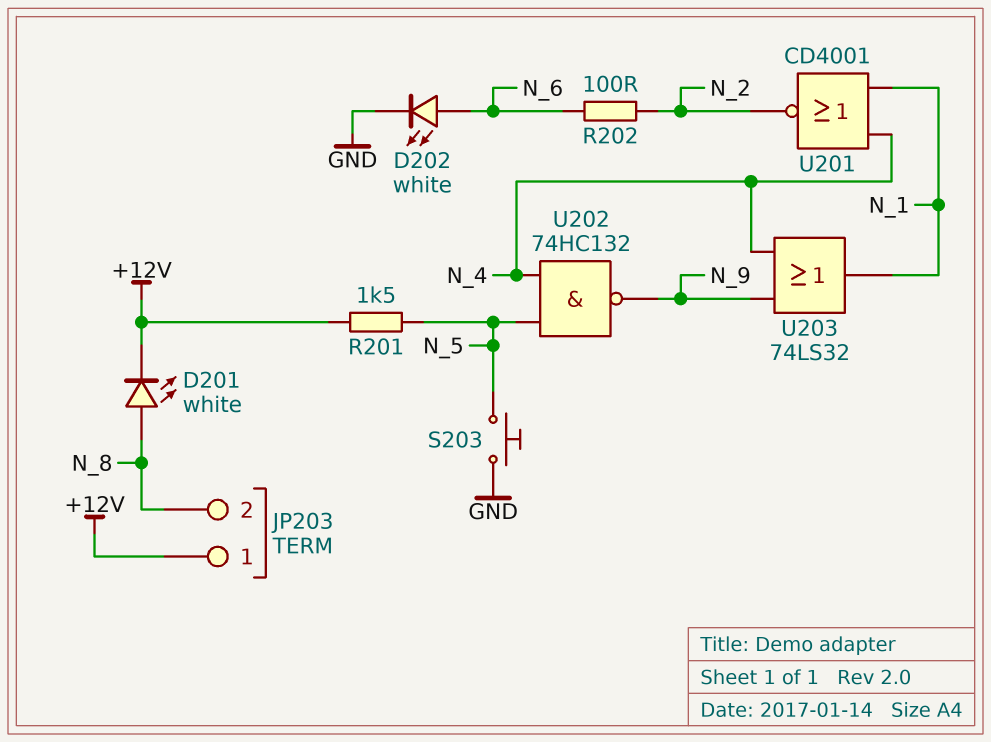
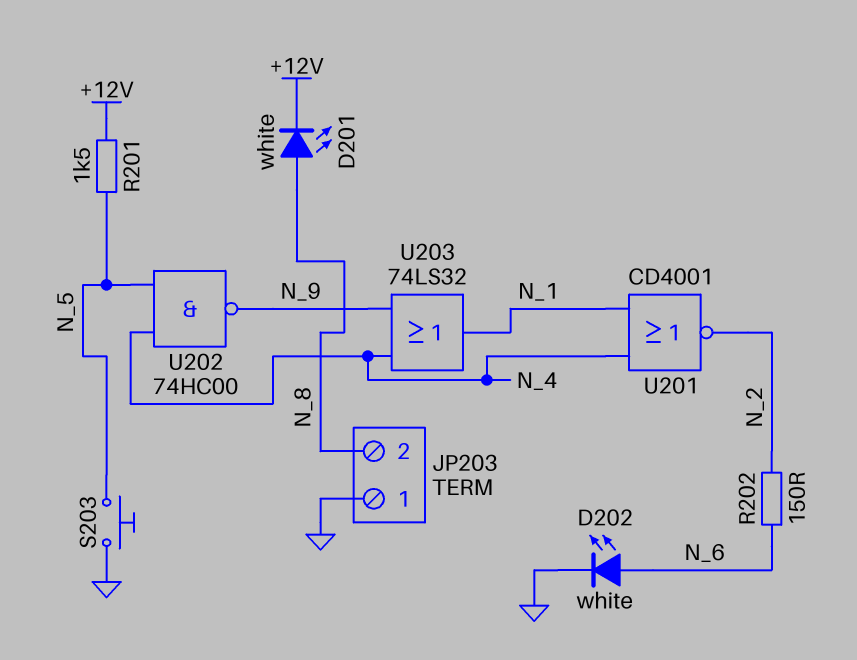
JP203 pin 1: +12V -> GND
R202: 100 (N_2, N_6) -> 150 (N_2, N_6)
U202: NAND 74HC132 (in N_4, in N_5, out N_9) -> NAND 74HC00 (in N_4, in N_5, out N_9)

